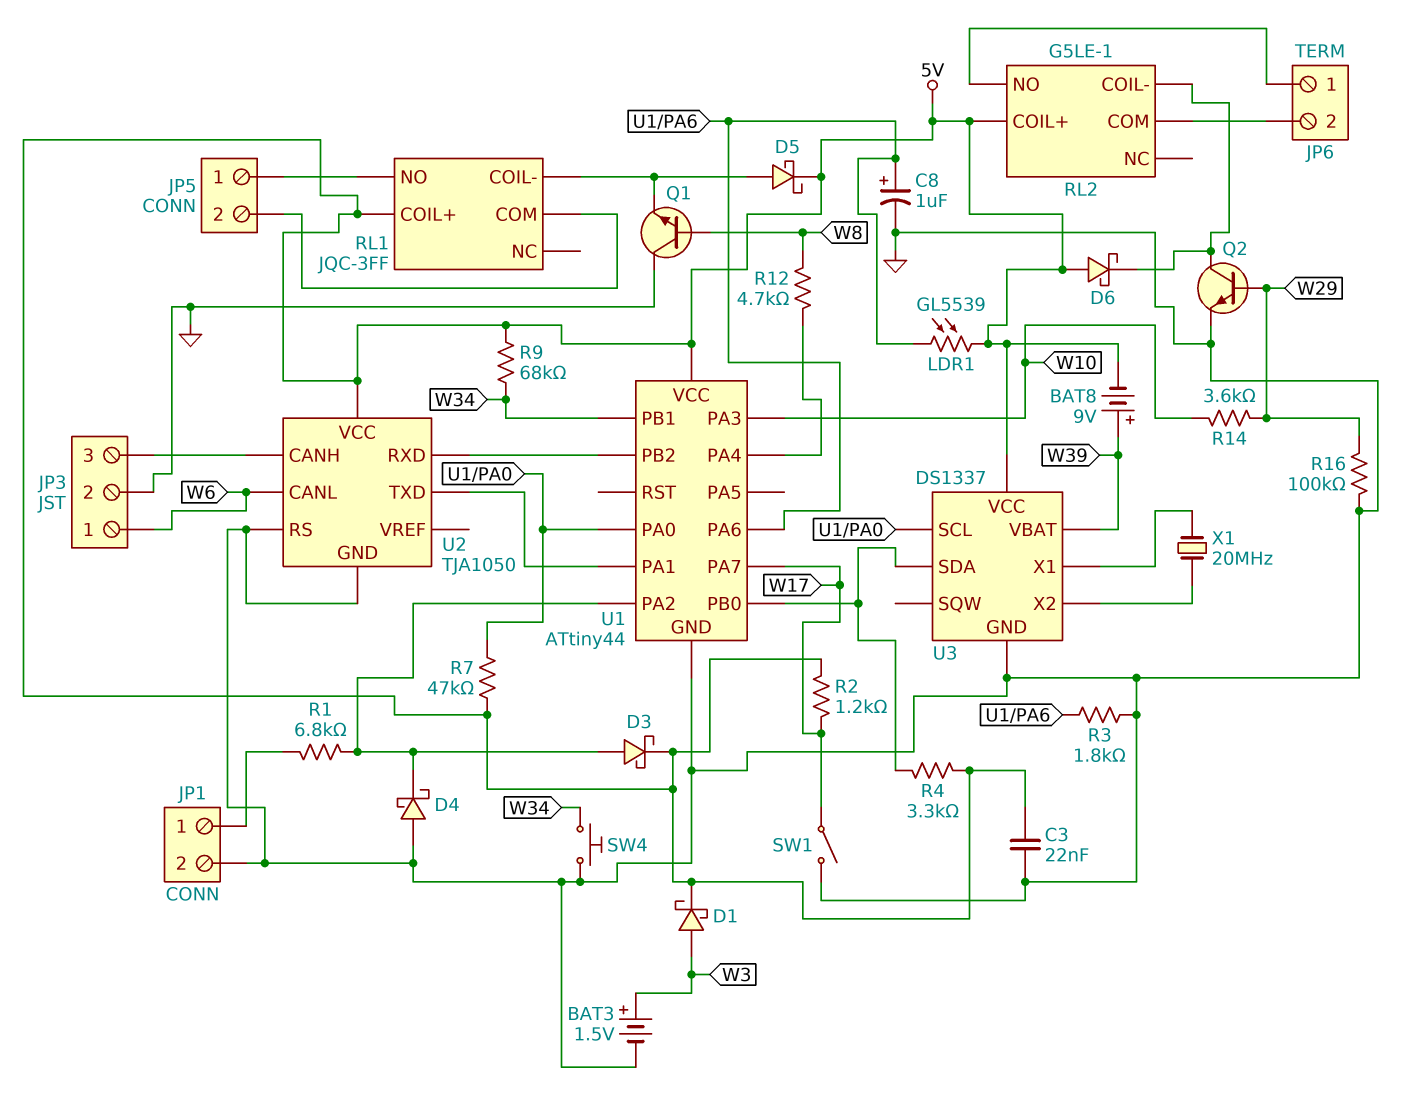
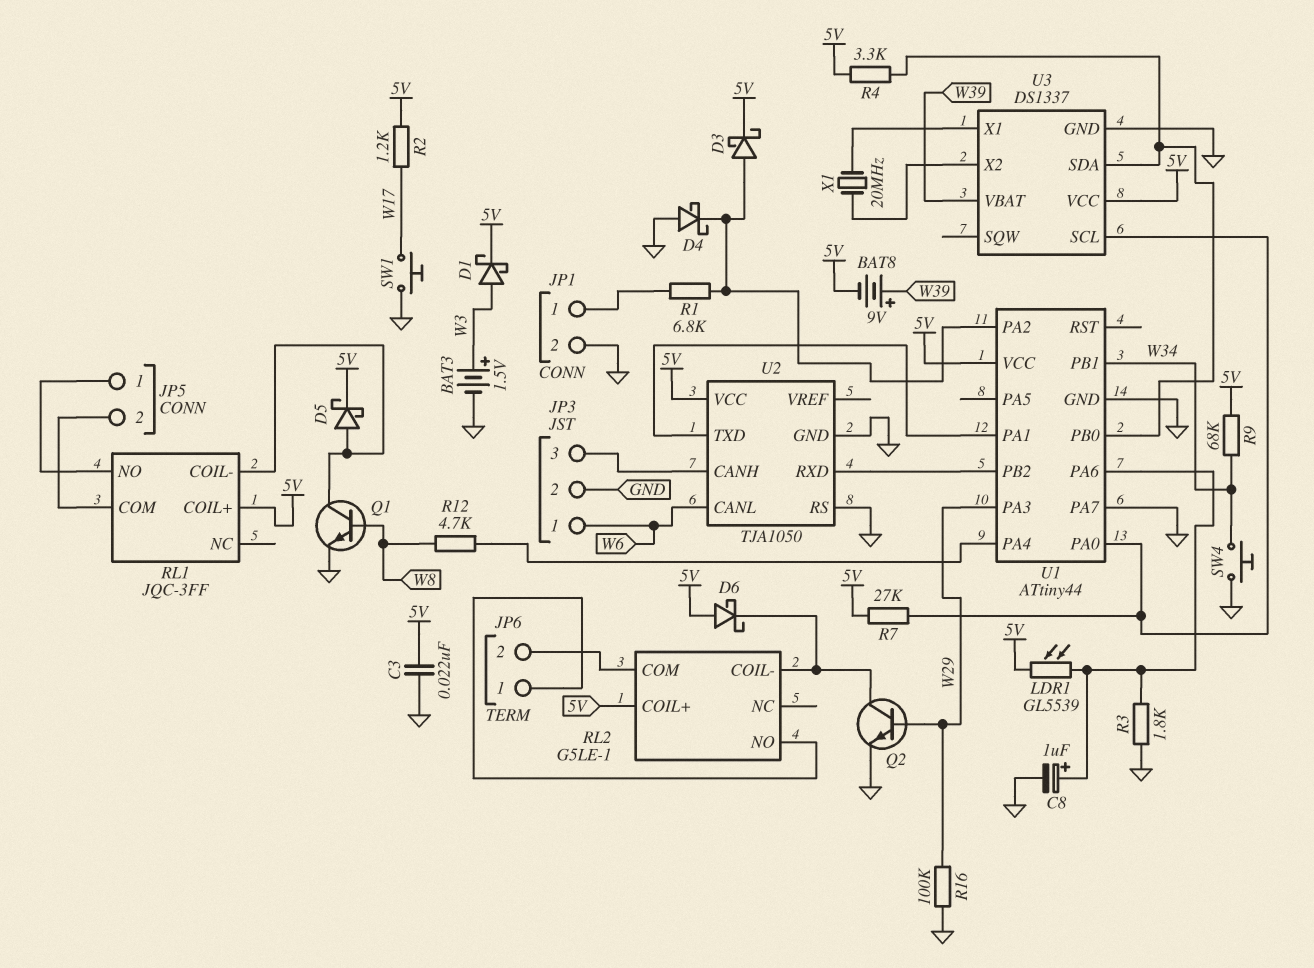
Q1: NPN (B W8, C GND, E RL1/COIL-) -> NPN (B W8, C RL1/COIL-, E GND)
R7: 47k (5V, U1/PA0) -> 27k (5V, U1/PA0)
R14: 3.6k (W10, W29) -> none
SW1: switch (GND, W17) -> button (GND, W17)
U1 pin PA3: W10 -> W29
U1 pin PA7: W17 -> GND

